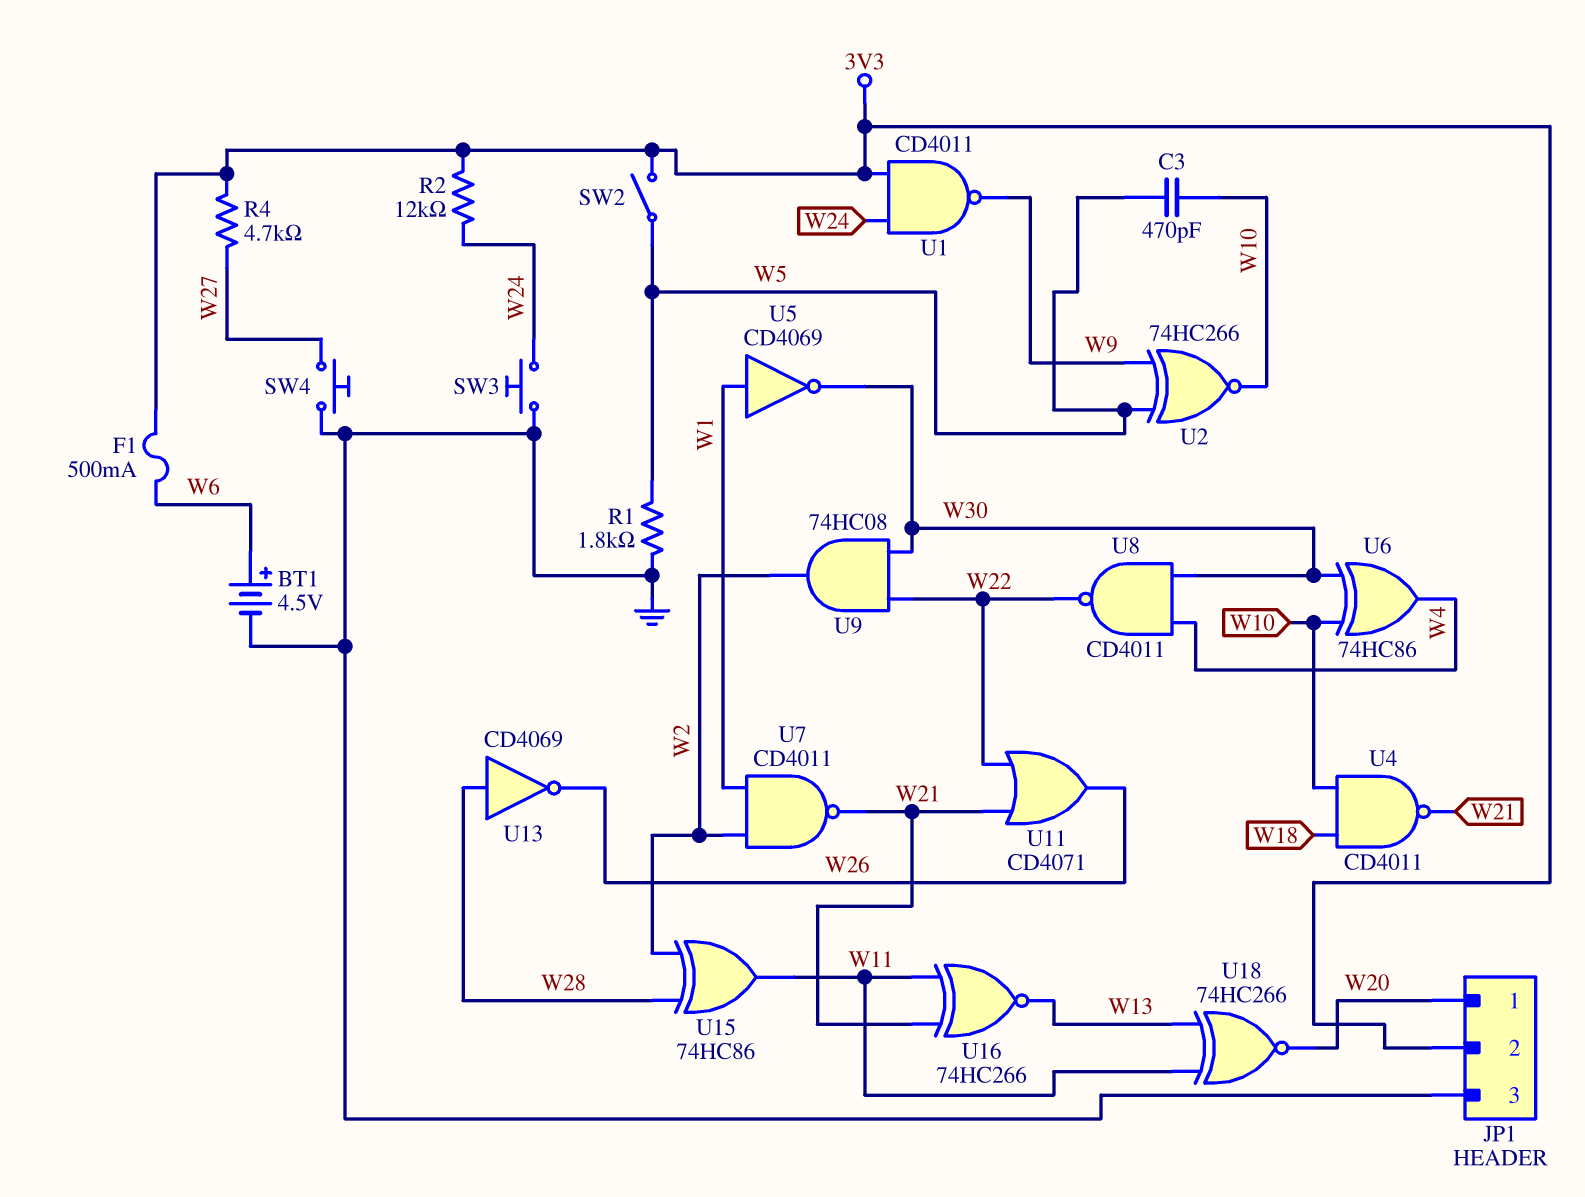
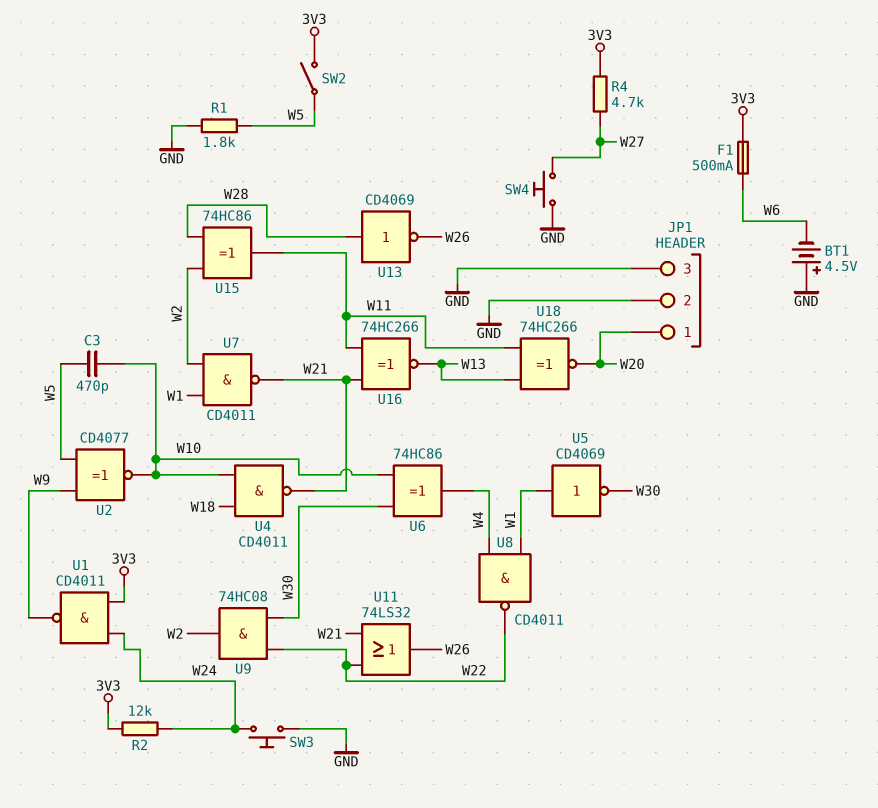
BT1: 4.5V (plus W6, minus GND) -> 4.5V (plus GND, minus W6)
JP1 pin 2: 3V3 -> GND
U2: XNOR 74HC266 (in W5, in W9, out W10) -> XNOR CD4077 (in W5, in W9, out W10)
U8: NAND CD4011 (in W4, in W30, out W22) -> NAND CD4011 (in W1, in W4, out W22)
U11: OR CD4071 (in W21, in W22, out W26) -> OR 74LS32 (in W21, in W22, out W26)

